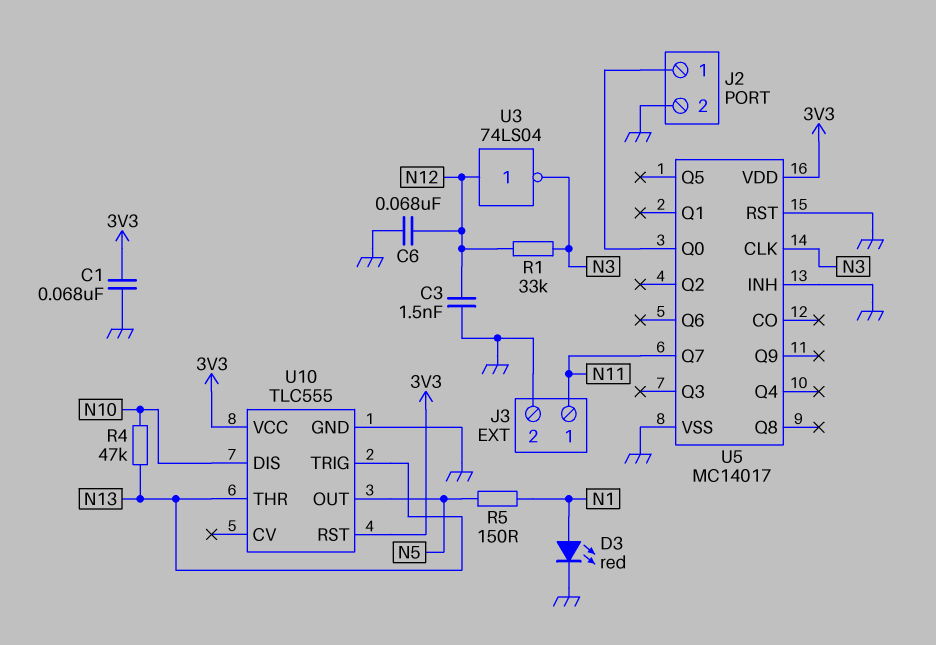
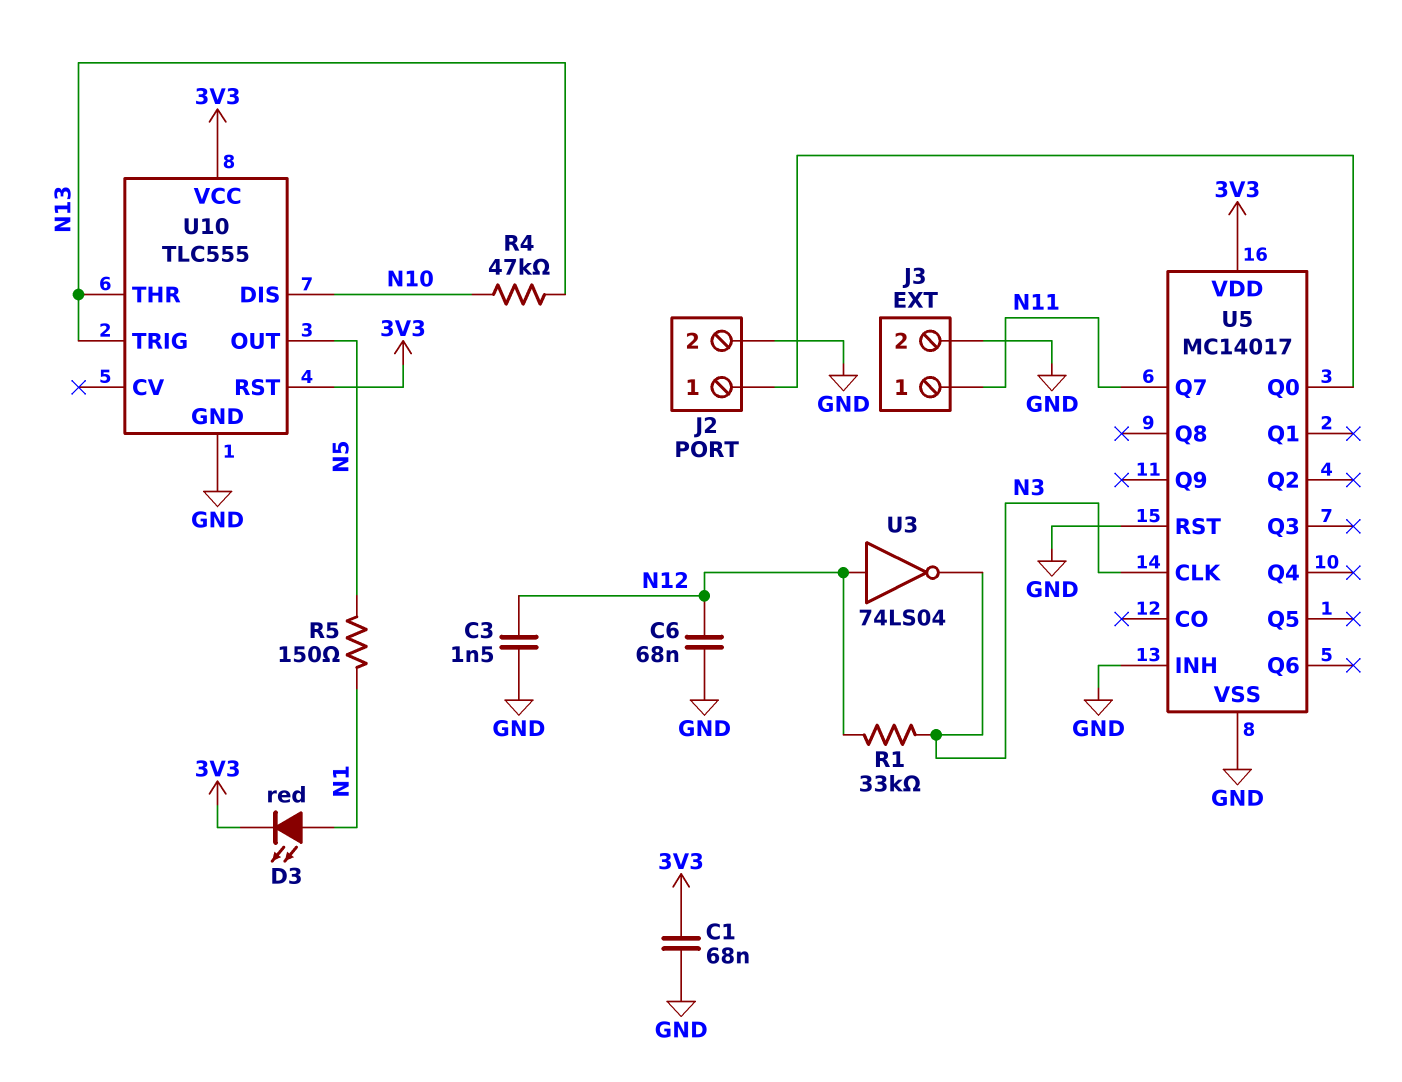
D3: LED red (A N1, K GND) -> LED red (A N1, K 3V3)

